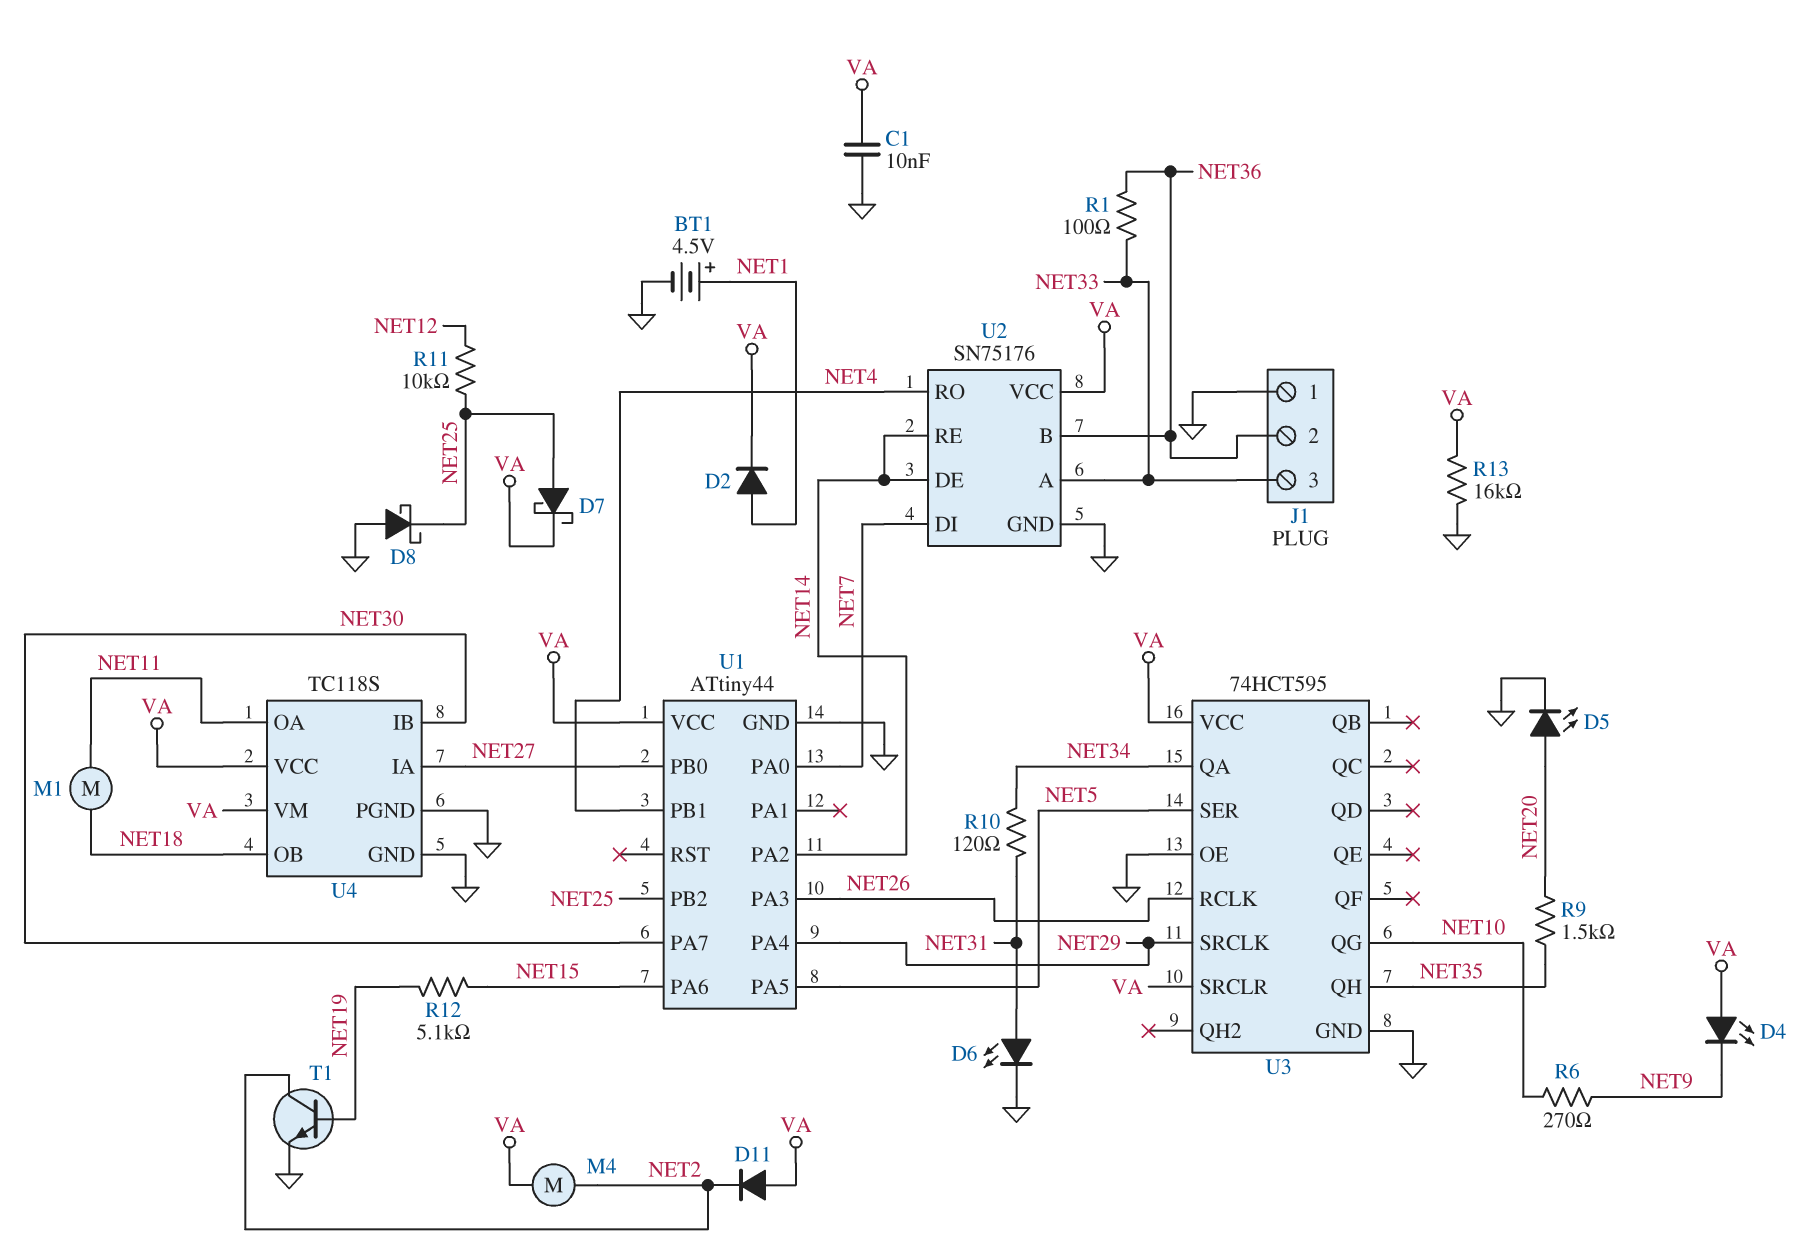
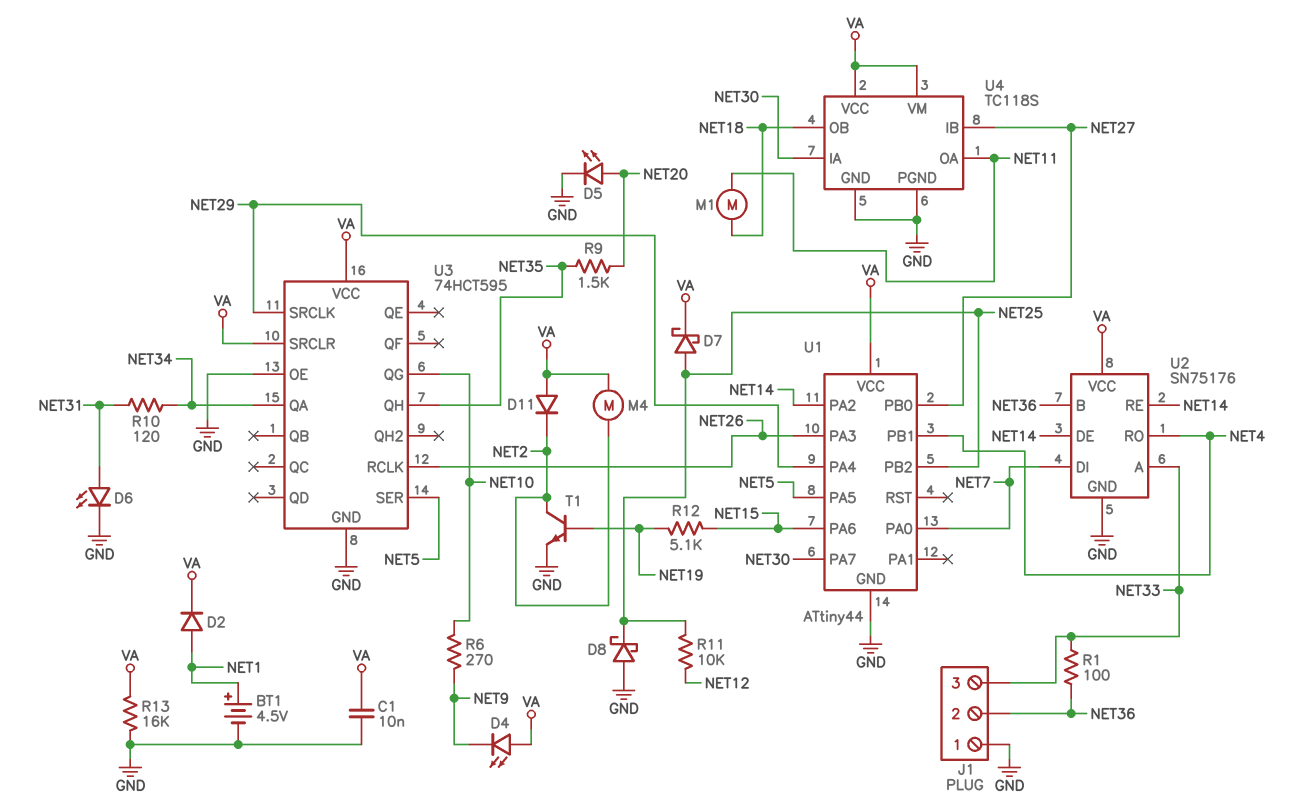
U4 pin IA: NET27 -> NET30
U4 pin IB: NET30 -> NET27

